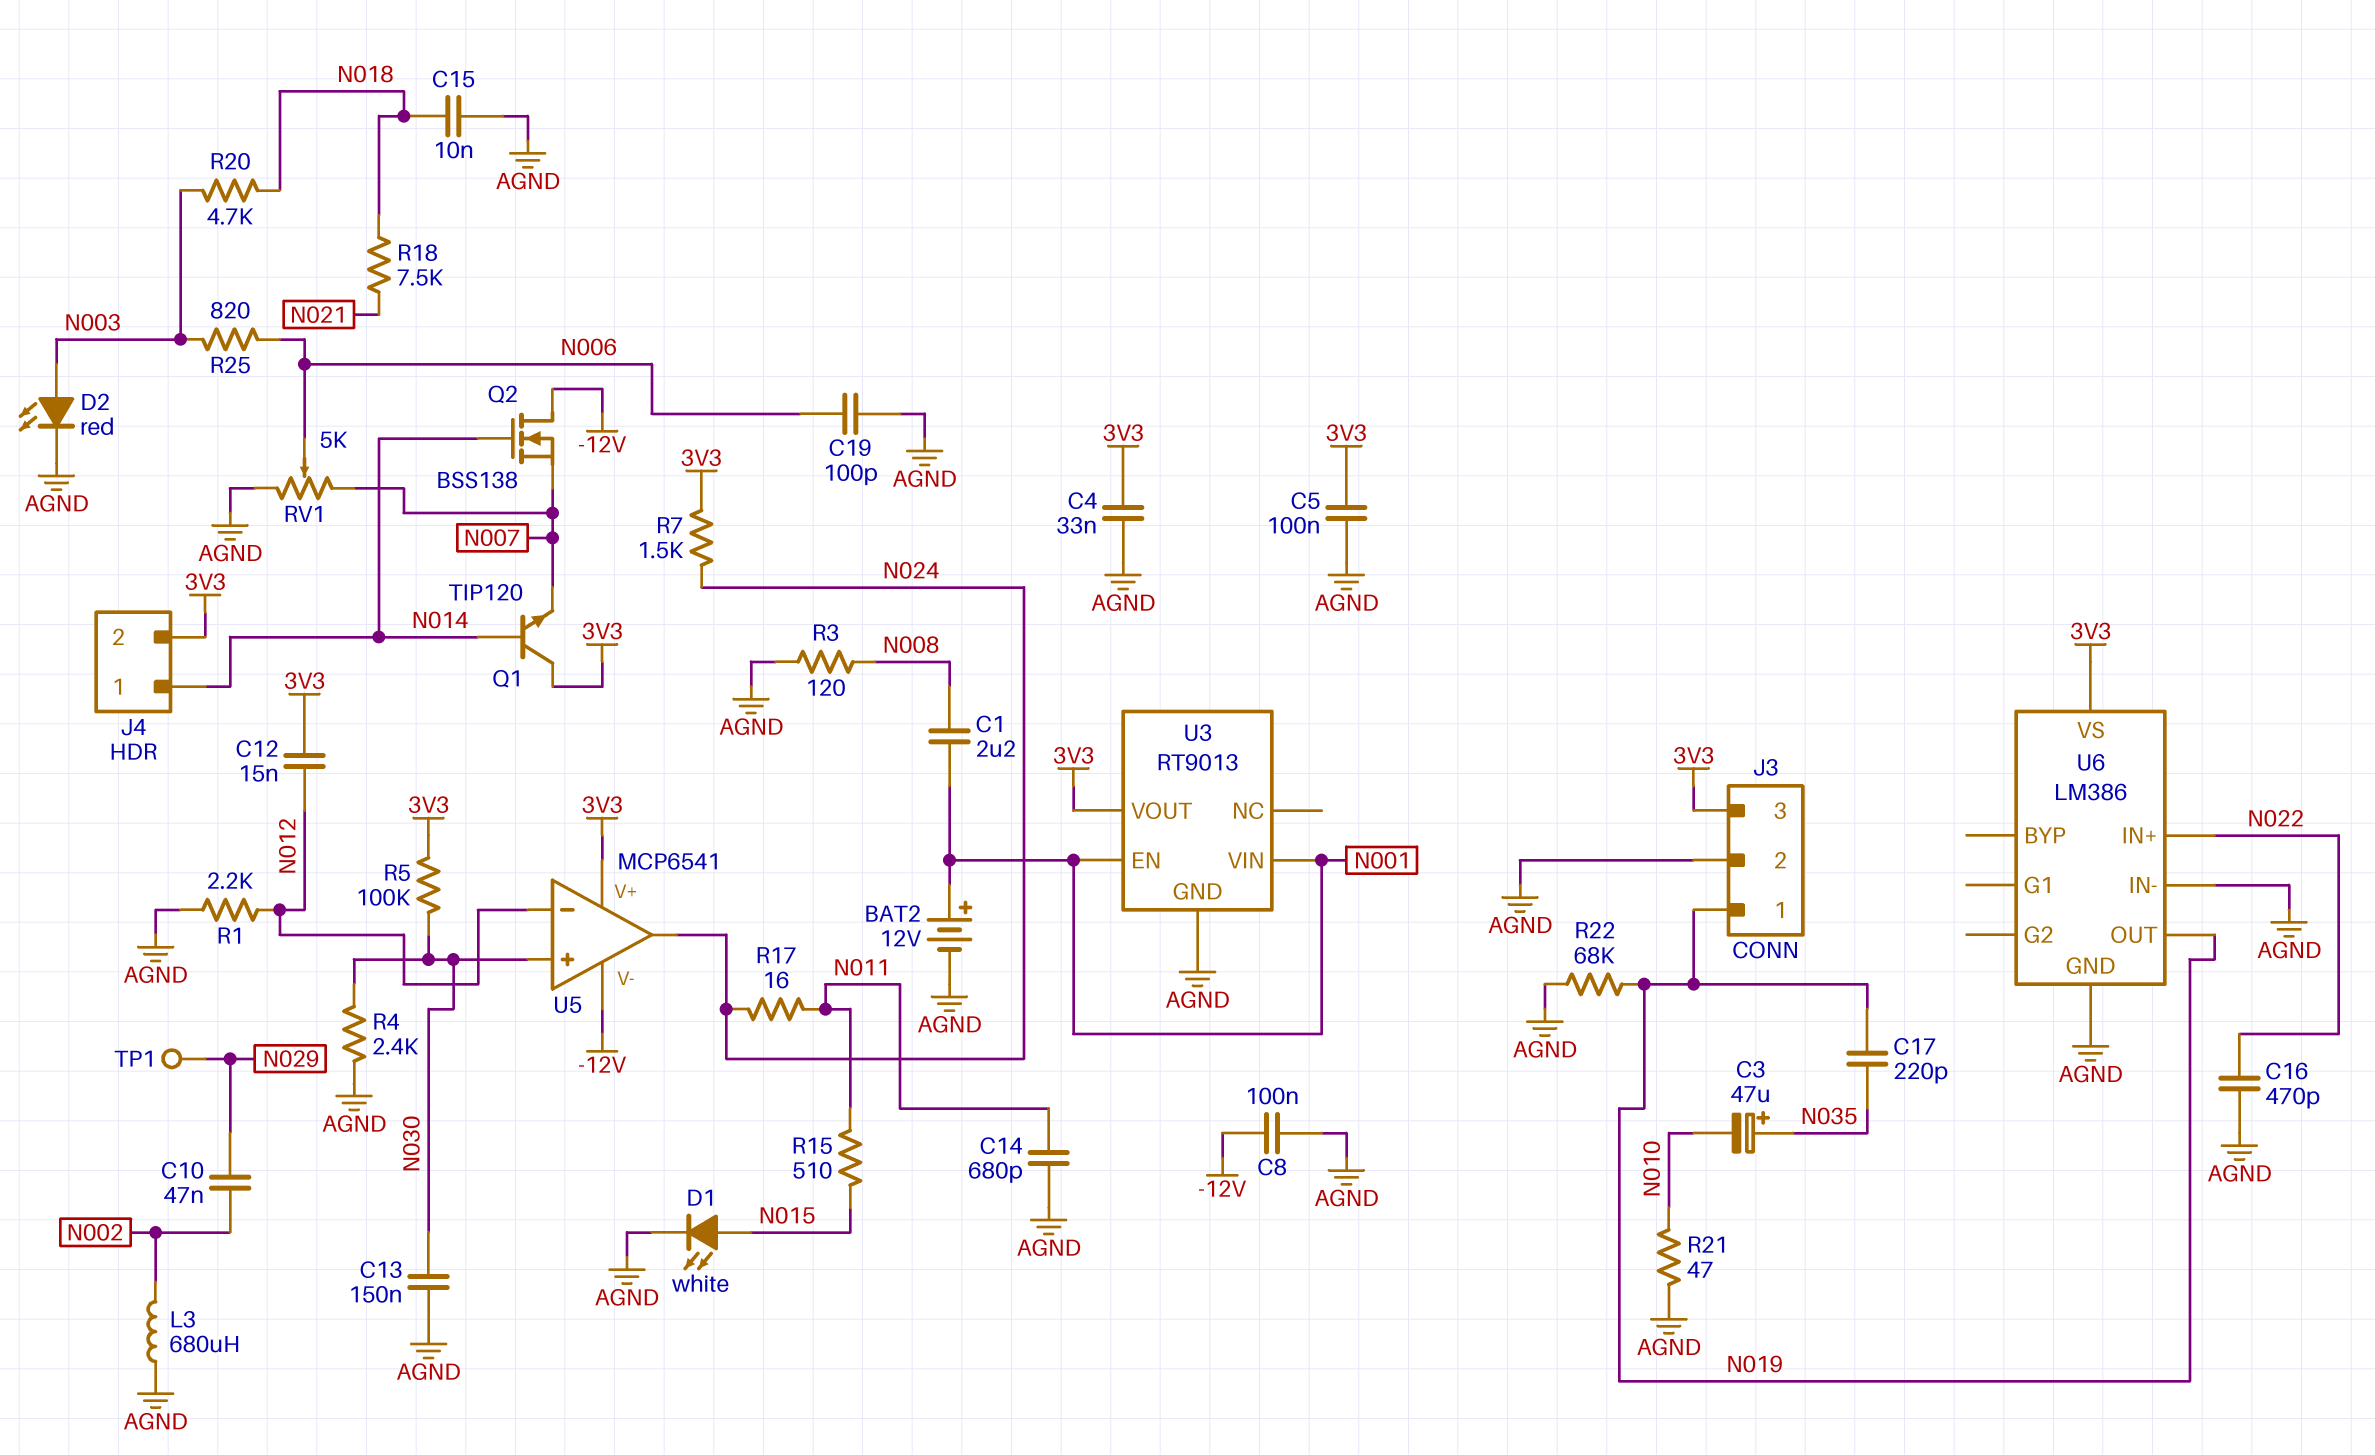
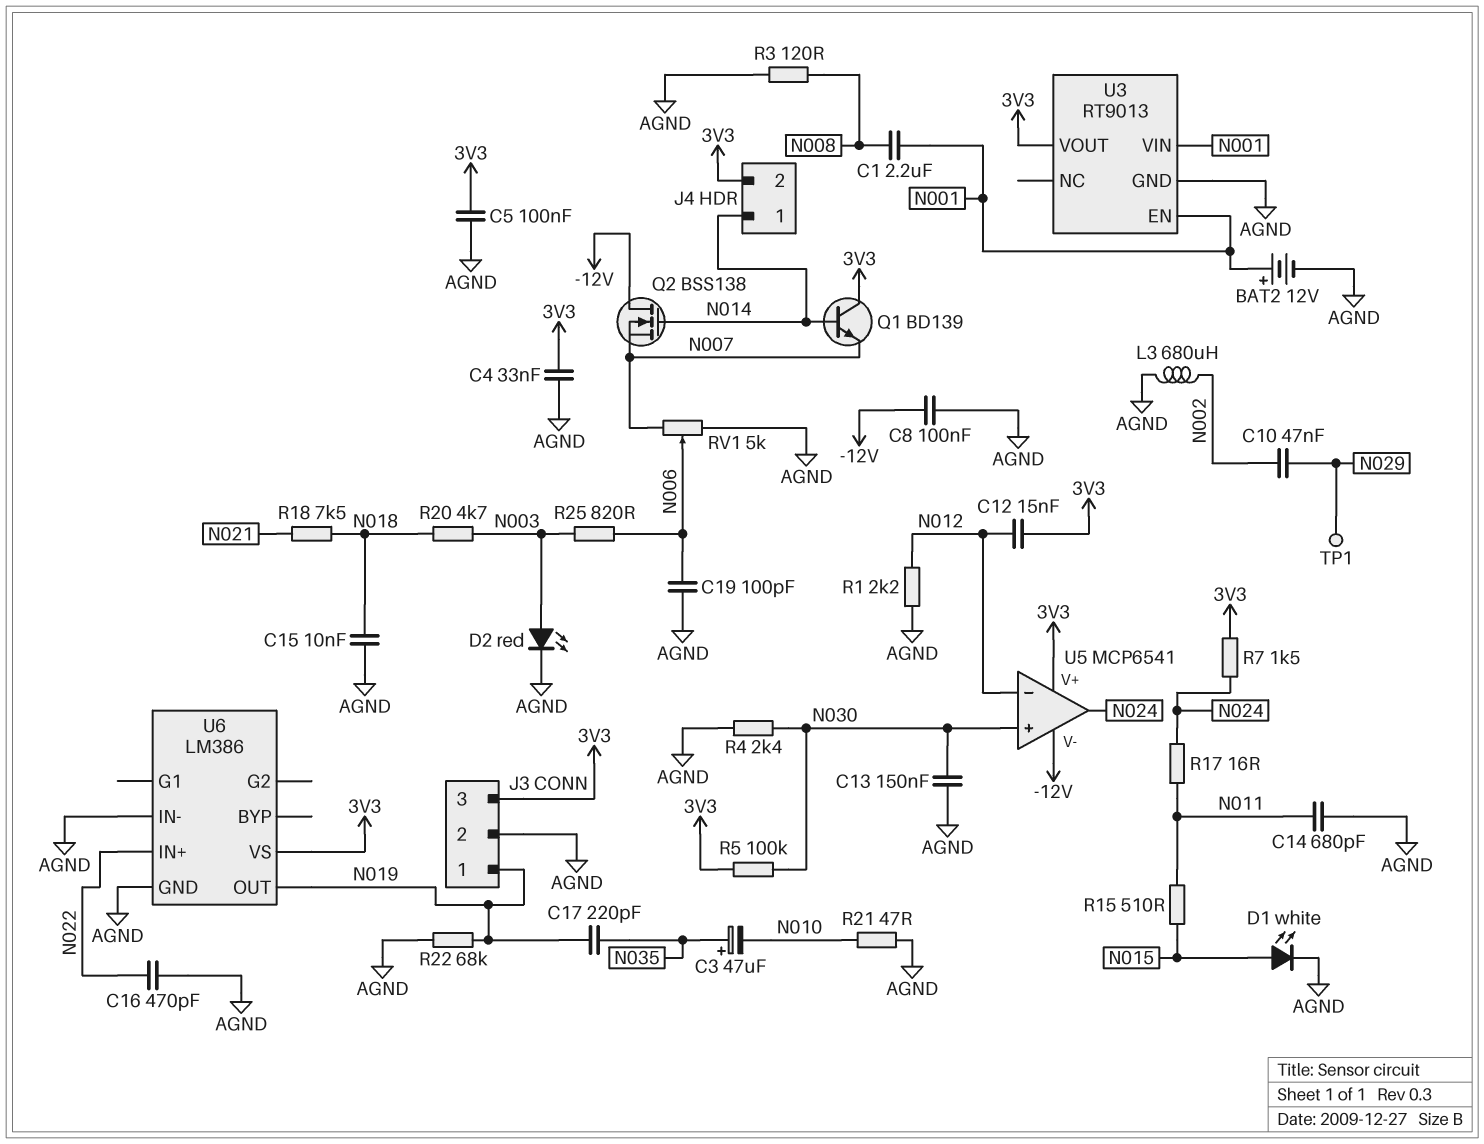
Q1: NPN TIP120 (B N014, C 3V3, E N007) -> NPN BD139 (B N014, C 3V3, E N007)

